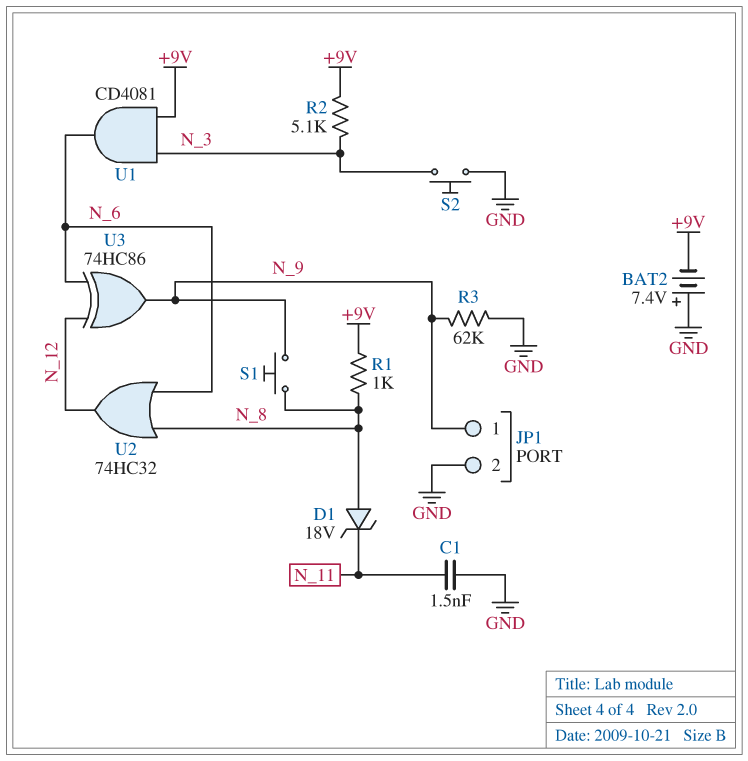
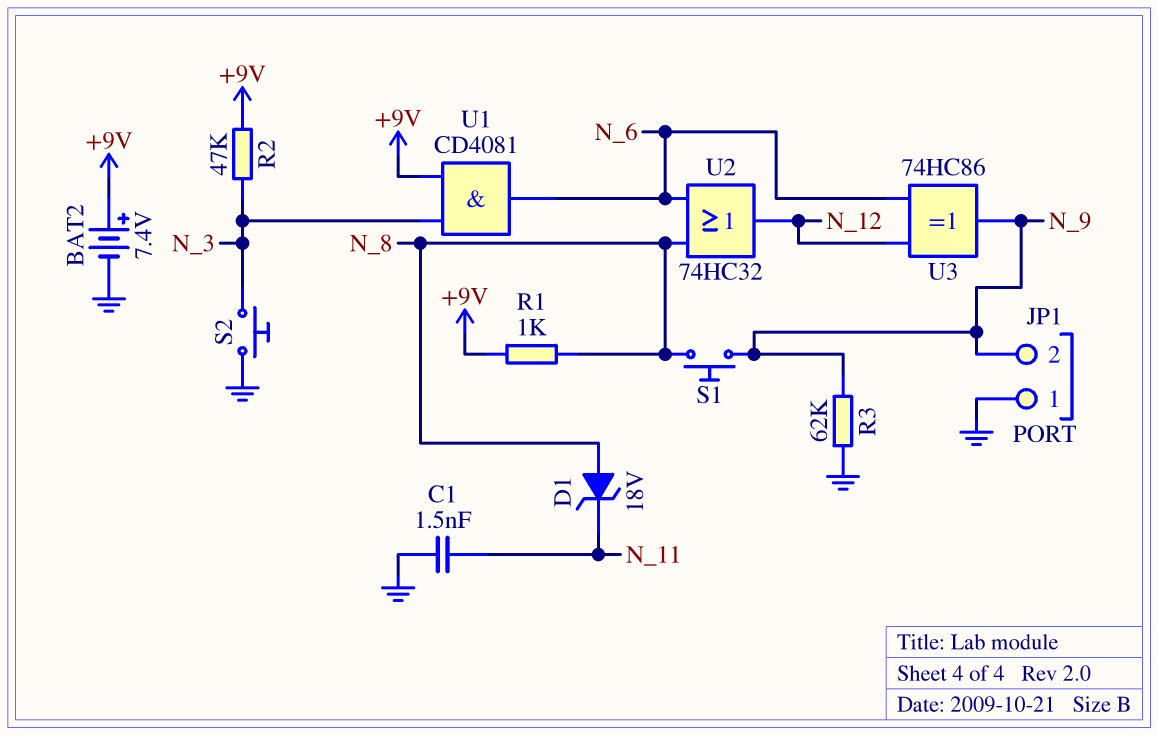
BAT2: 7.4V (plus GND, minus +9V) -> 7.4V (plus +9V, minus GND)
JP1 pin 1: N_9 -> GND
JP1 pin 2: GND -> N_9
R2: 5.1k (+9V, N_3) -> 47k (+9V, N_3)

